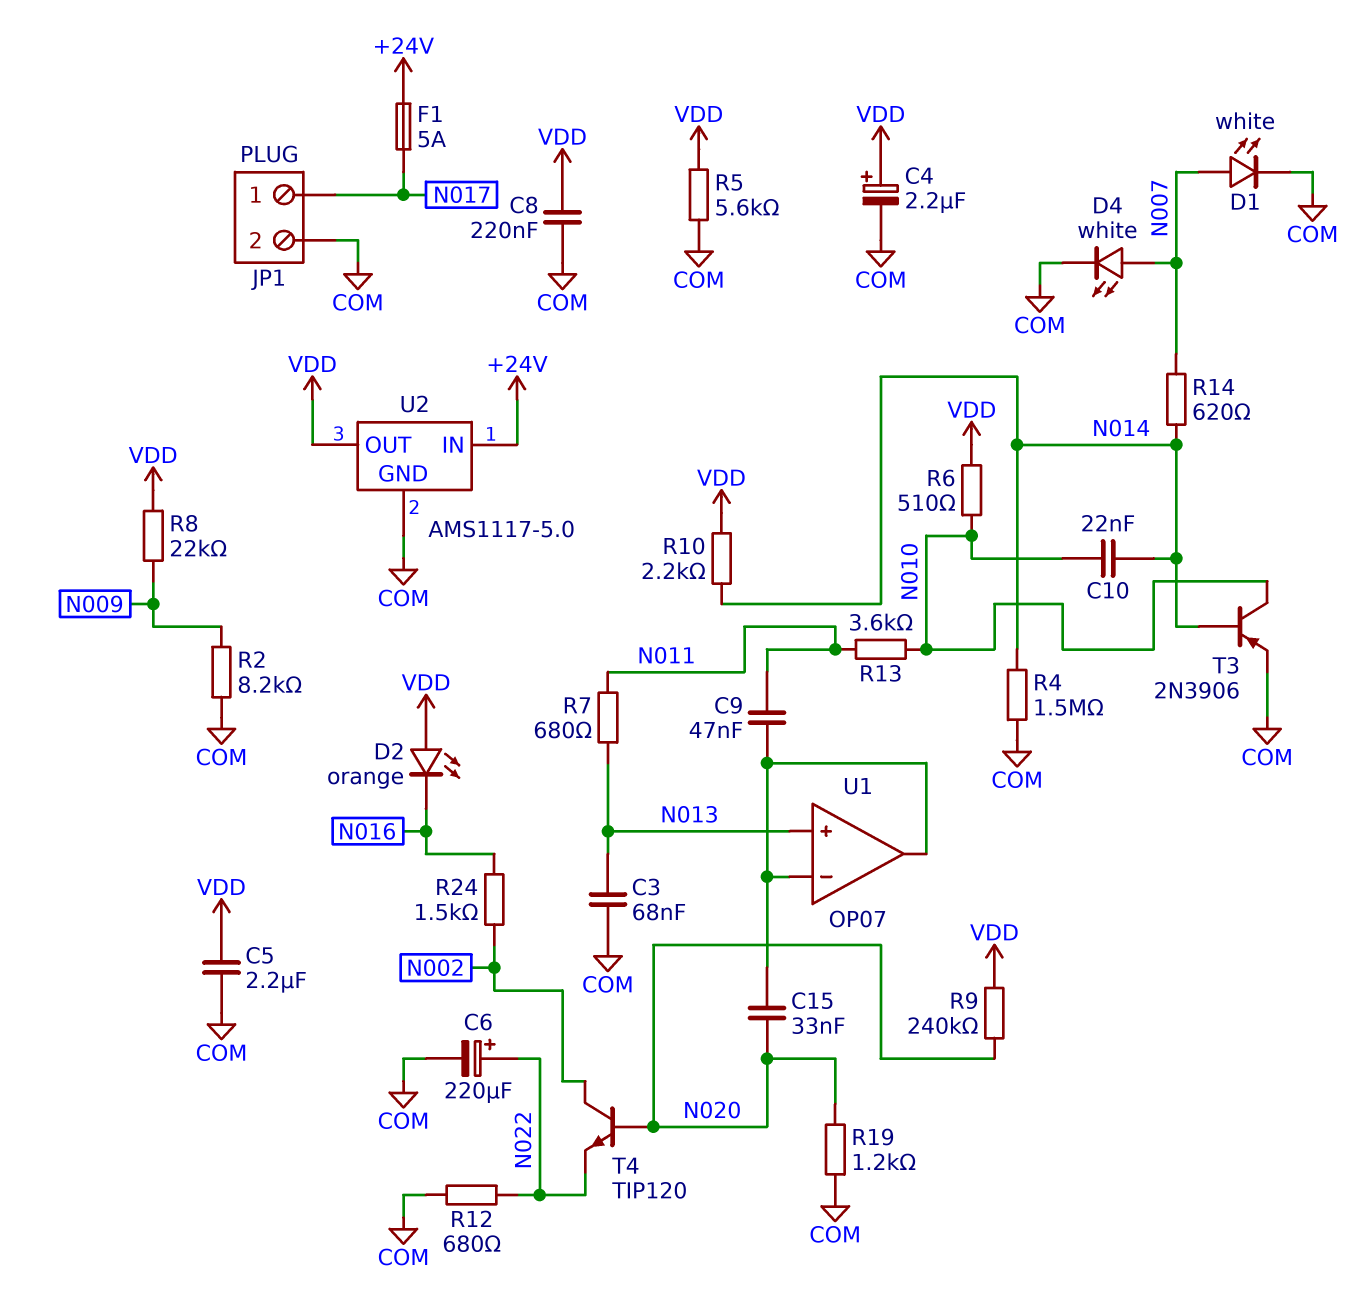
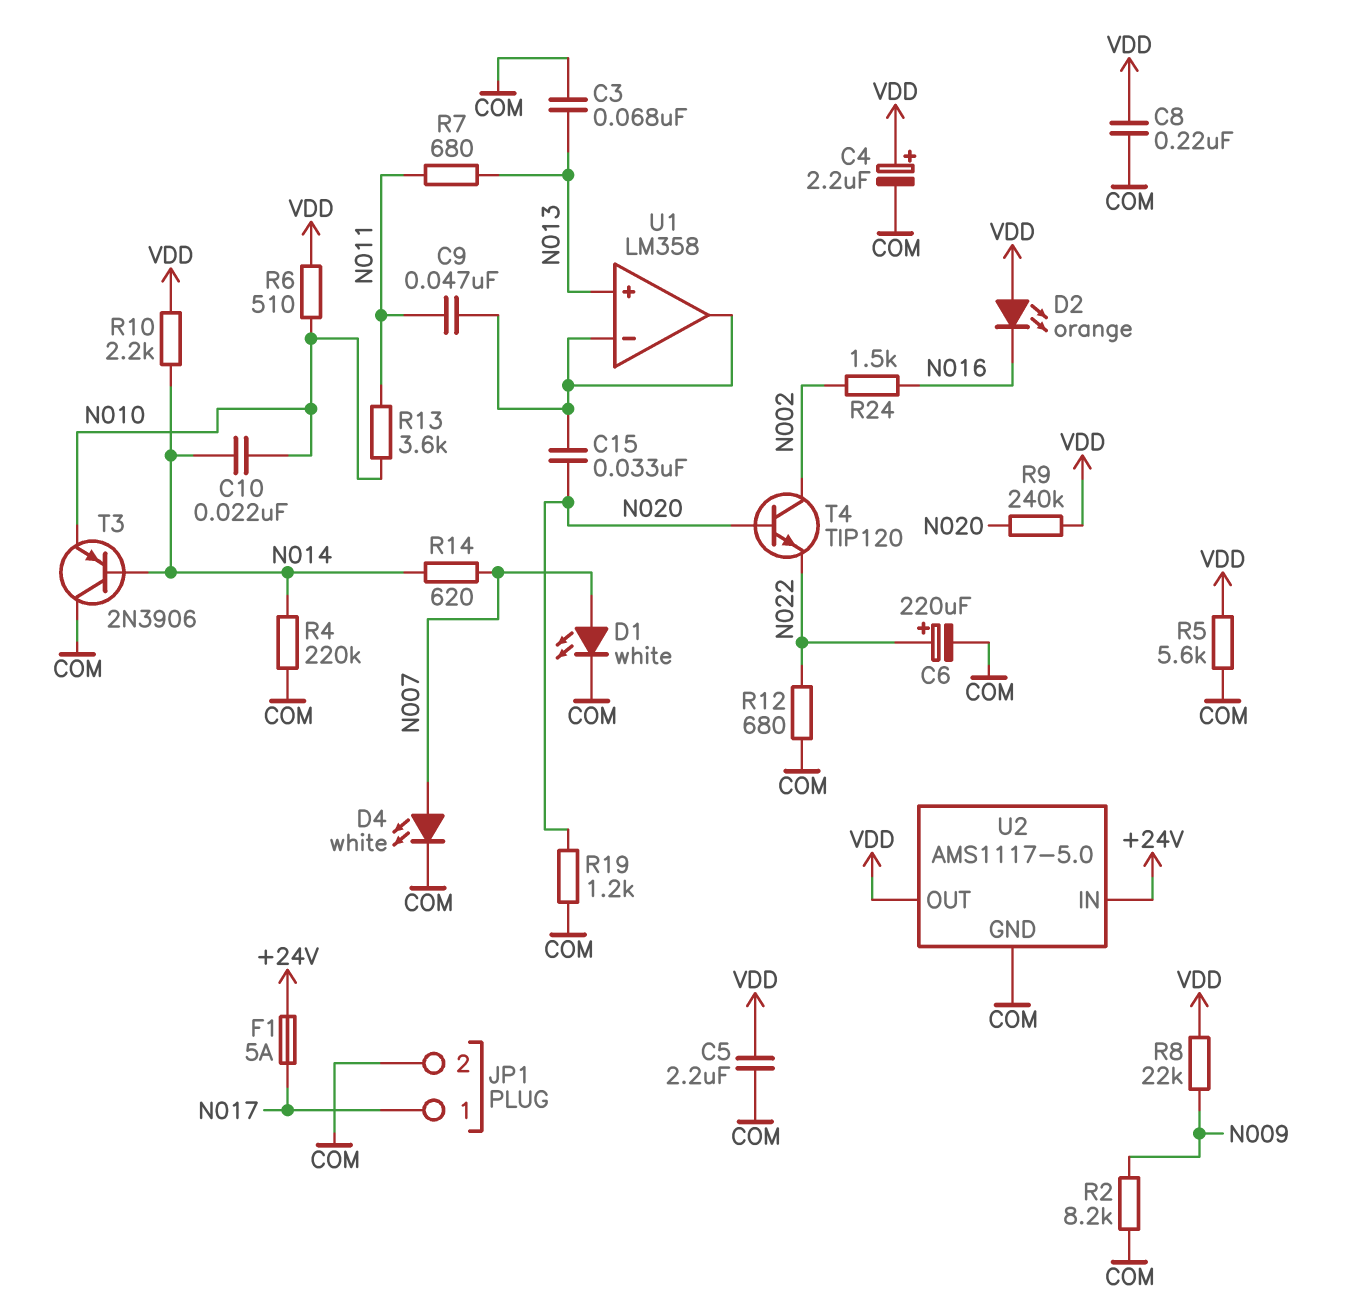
R4: 1.5M (COM, N014) -> 220k (COM, N014)
T3: PNP 2N3906 (B N014, C N010, E COM) -> PNP 2N3906 (B N014, C COM, E N010)
U1: OP07 -> LM358

